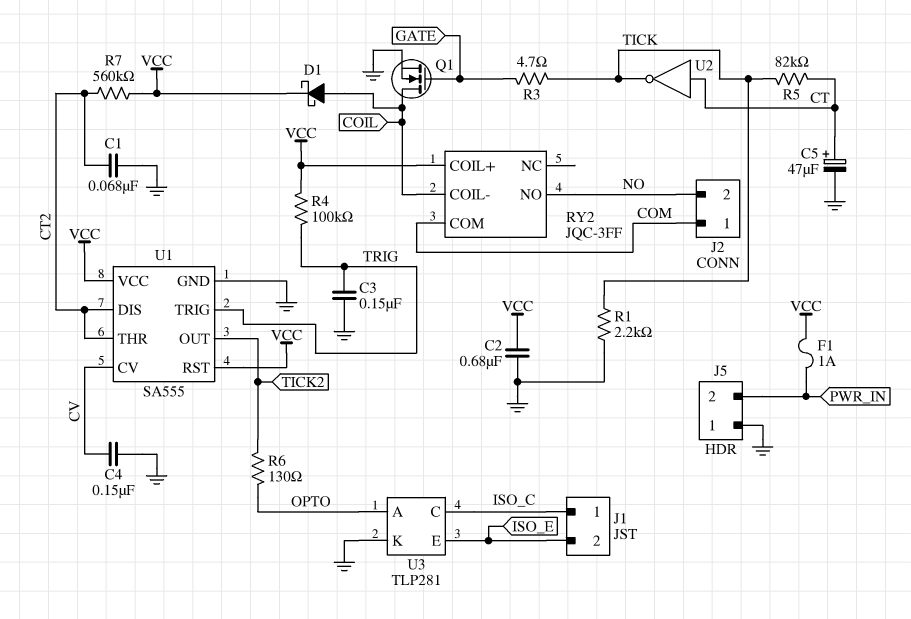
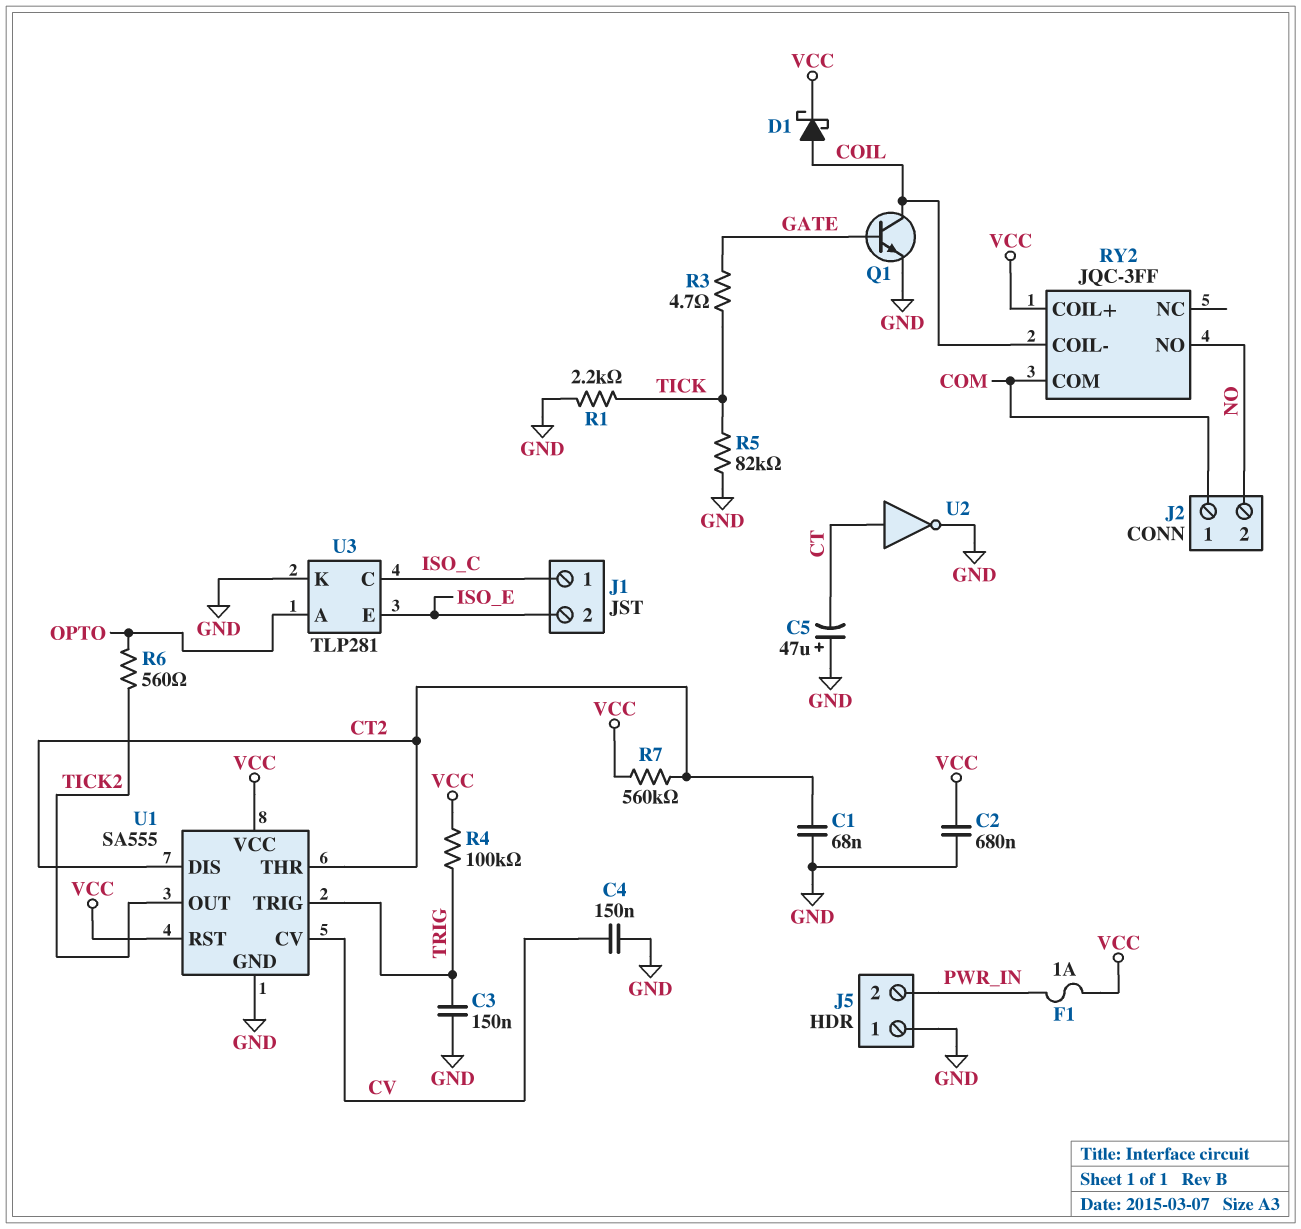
C5: 47uF (plus CT, minus GND) -> 47uF (plus GND, minus CT)
Q1: NMOS (G GATE, D COIL, S GND) -> NPN (B GATE, C COIL, E GND)
R5: 82k (CT, TICK) -> 82k (GND, TICK)
R6: 130 (OPTO, TICK2) -> 560 (OPTO, TICK2)
U2: NOT (in CT, out TICK) -> NOT (in CT, out GND)

